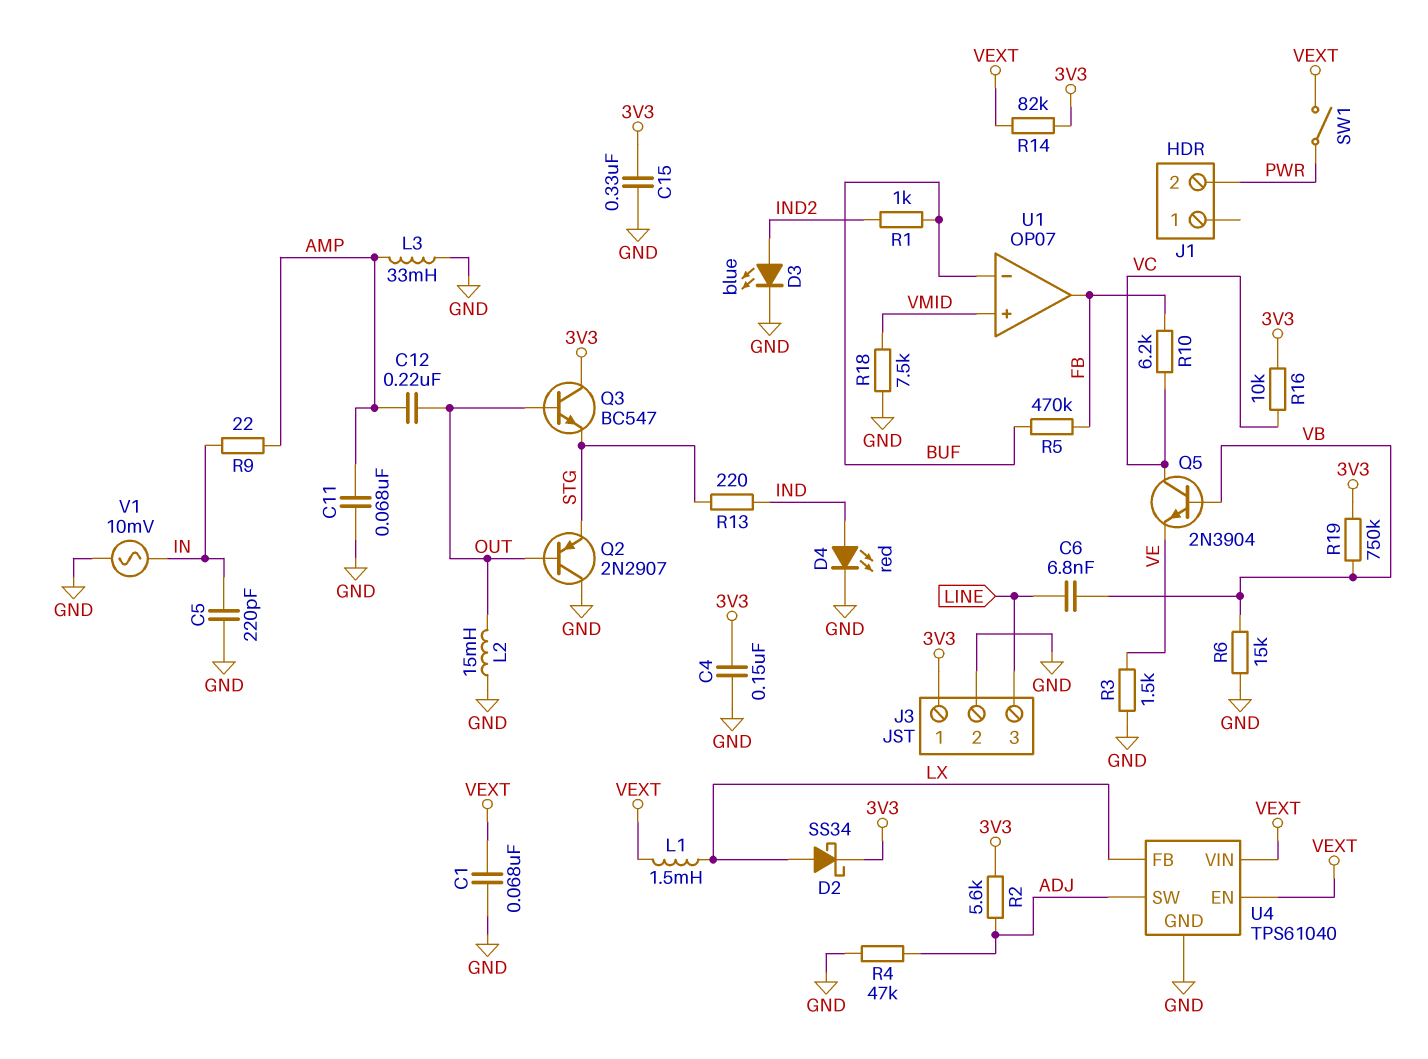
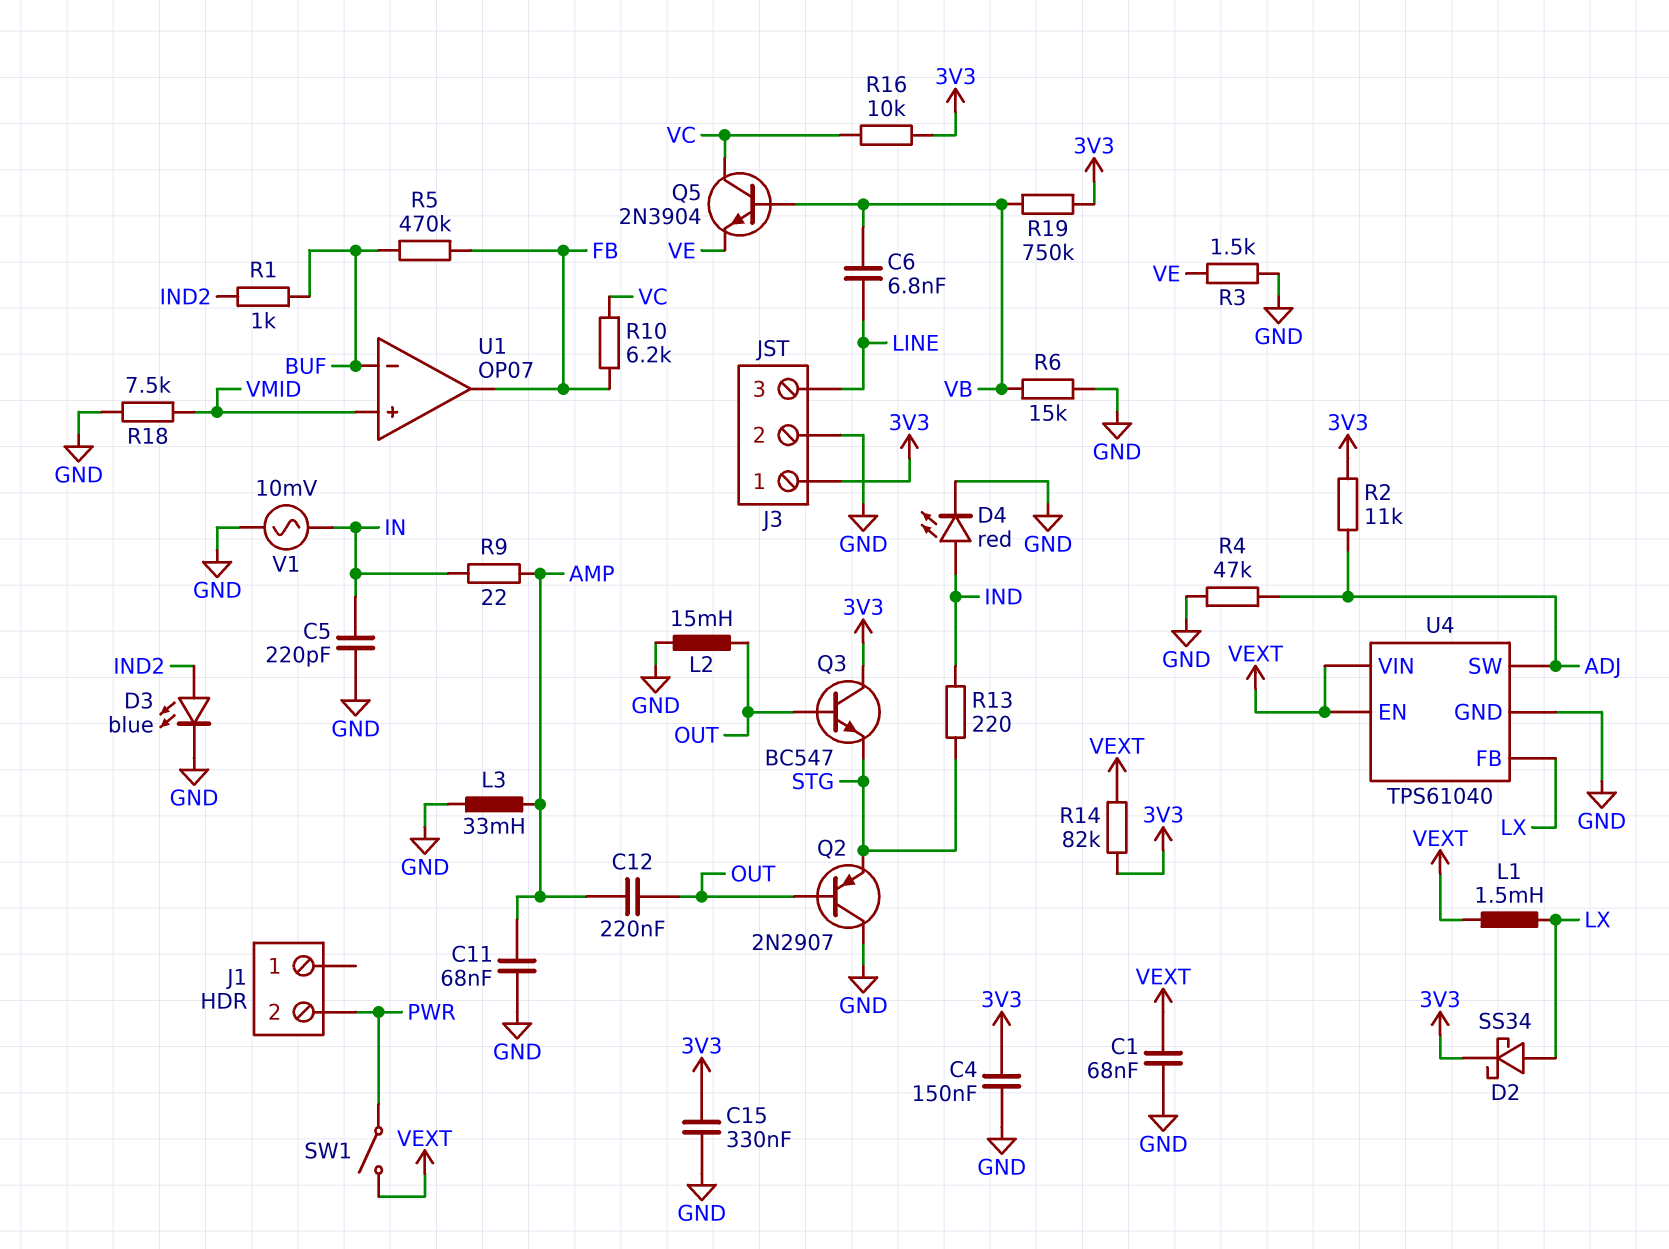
R2: 5.6k (3V3, ADJ) -> 11k (3V3, ADJ)

